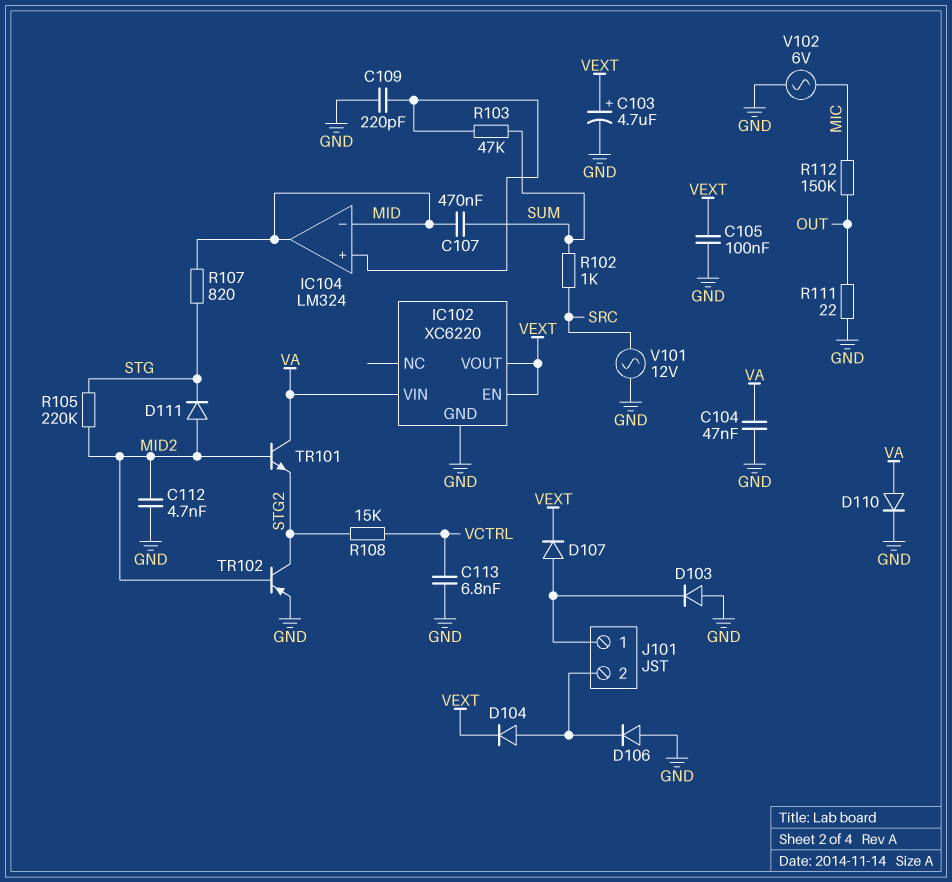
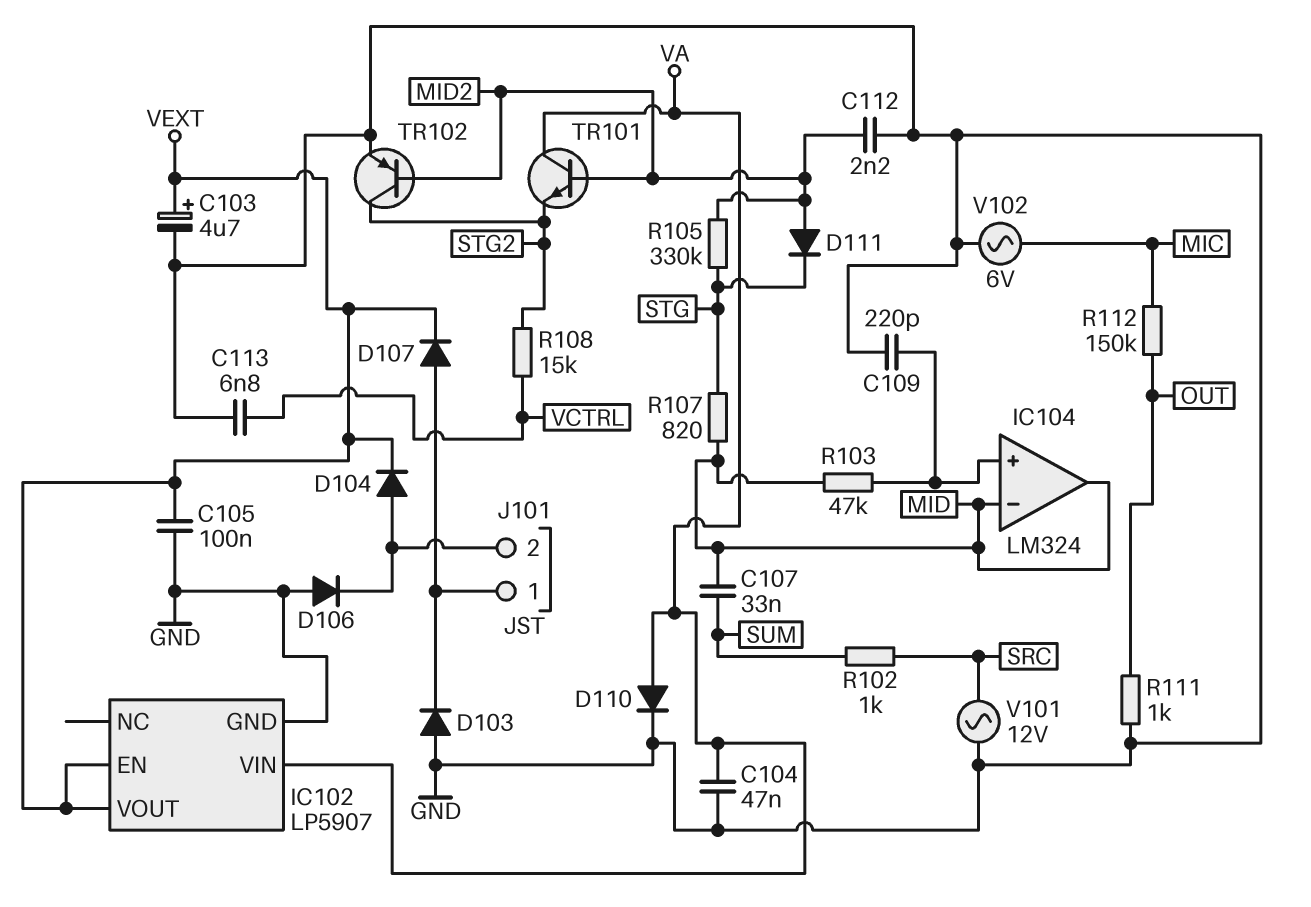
C107: 470nF (MID, SUM) -> 33nF (MID, SUM)
C112: 4.7nF (GND, MID2) -> 2.2nF (GND, MID2)
IC102: XC6220 -> LP5907
R103: 47k (IC104/in+, SUM) -> 47k (IC104/in+, MID)
R105: 220k (MID2, STG) -> 330k (MID2, STG)
R111: 22 (GND, OUT) -> 1k (GND, OUT)

